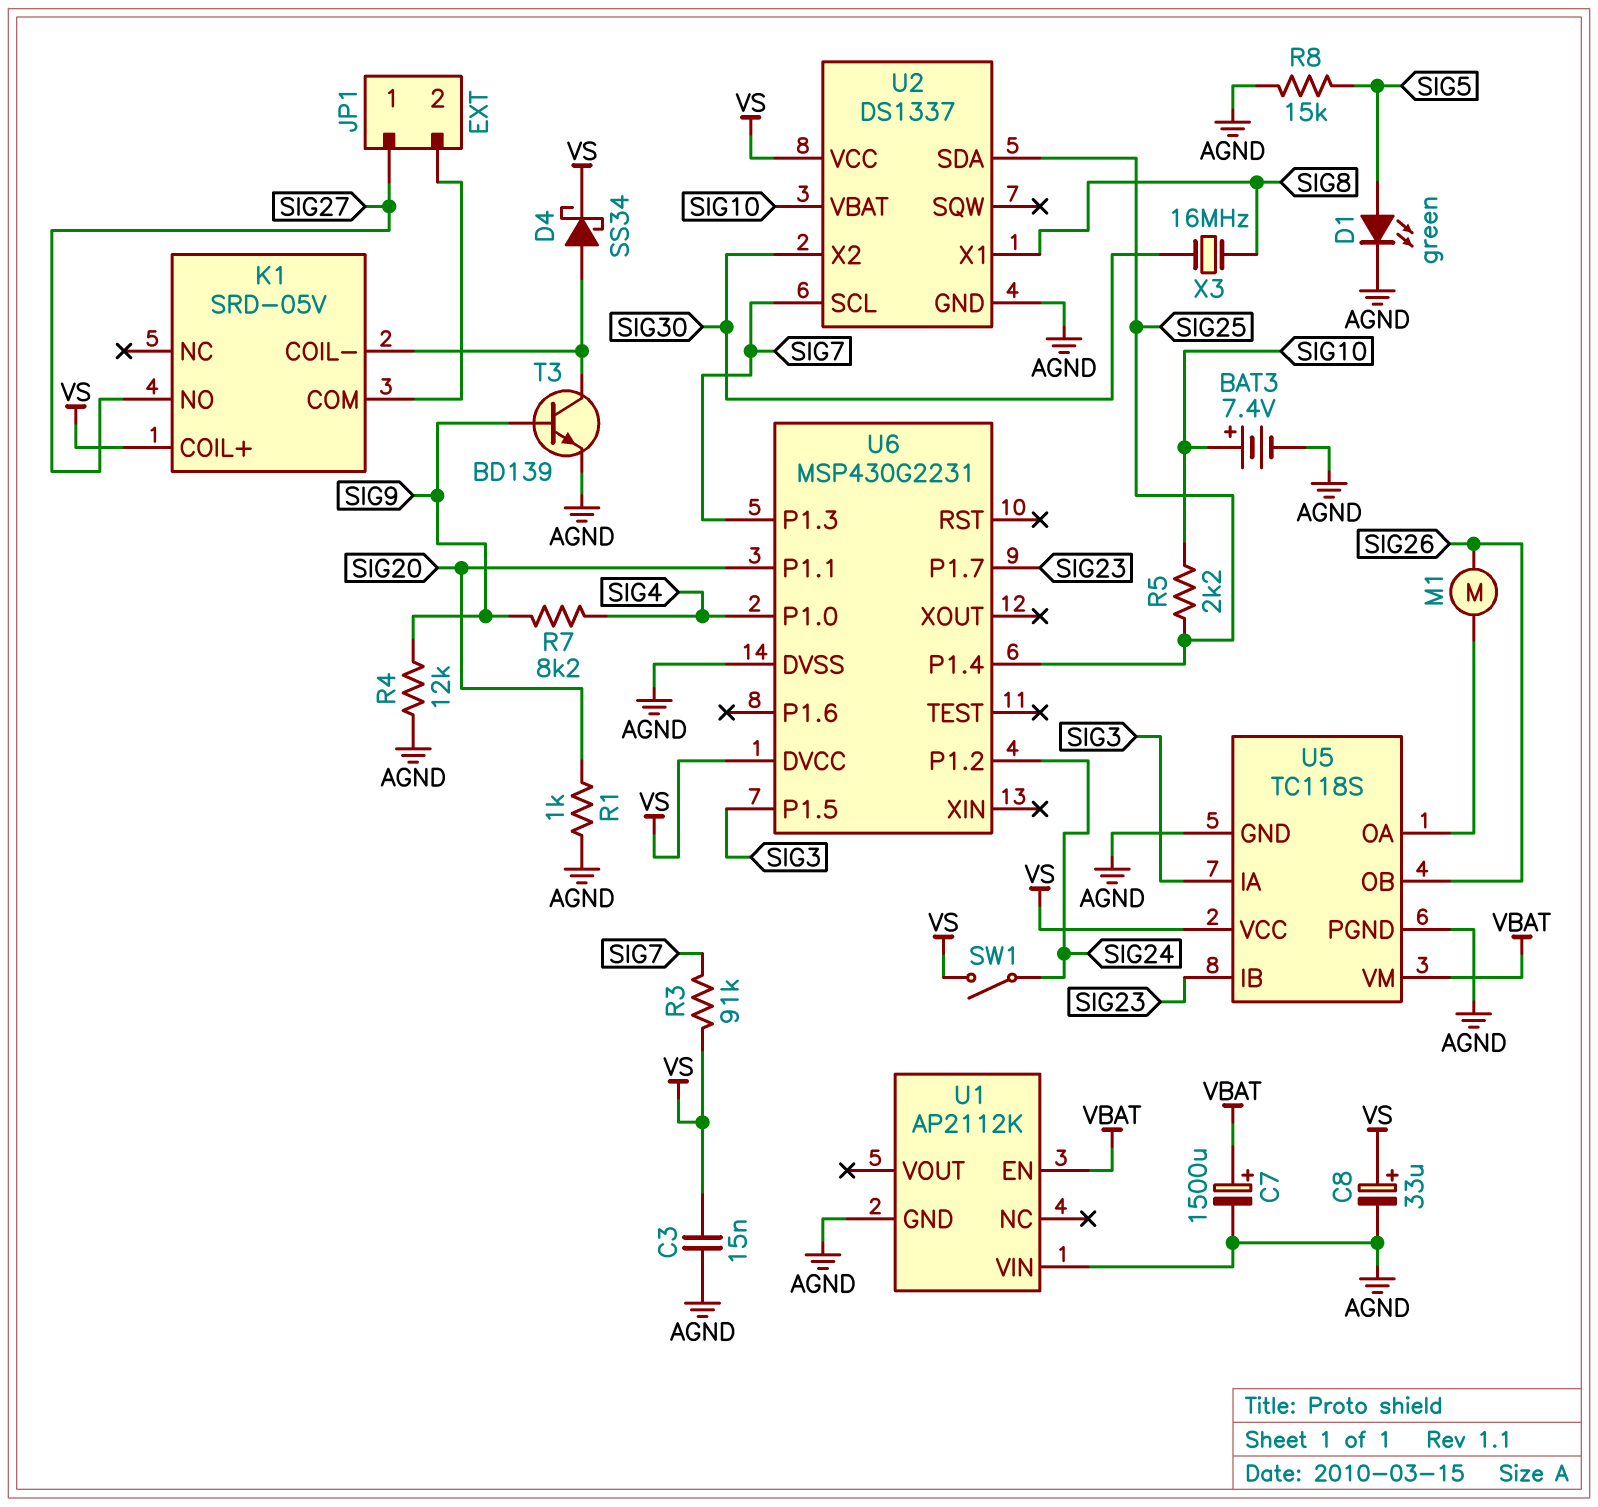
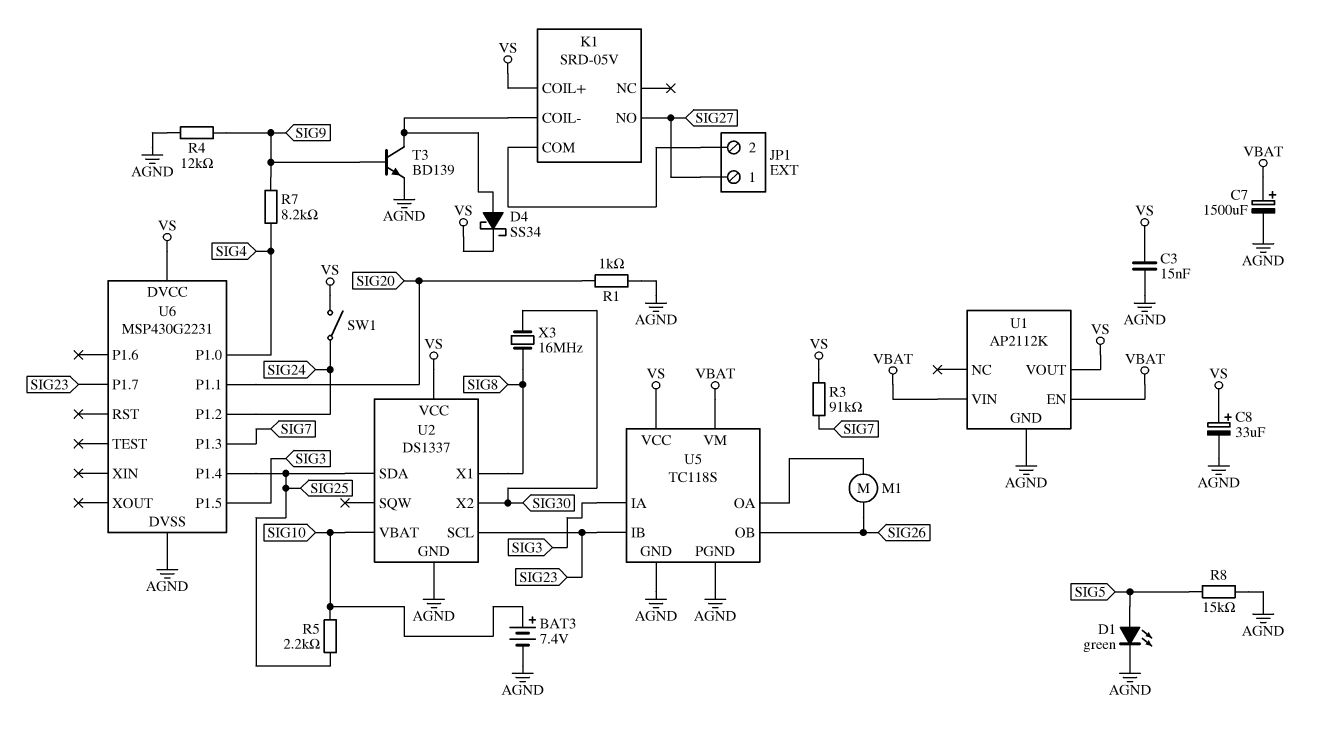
U1 pin VIN: AGND -> VBAT
U1 pin VOUT: none -> VS
U2 pin SCL: SIG7 -> SIG23

